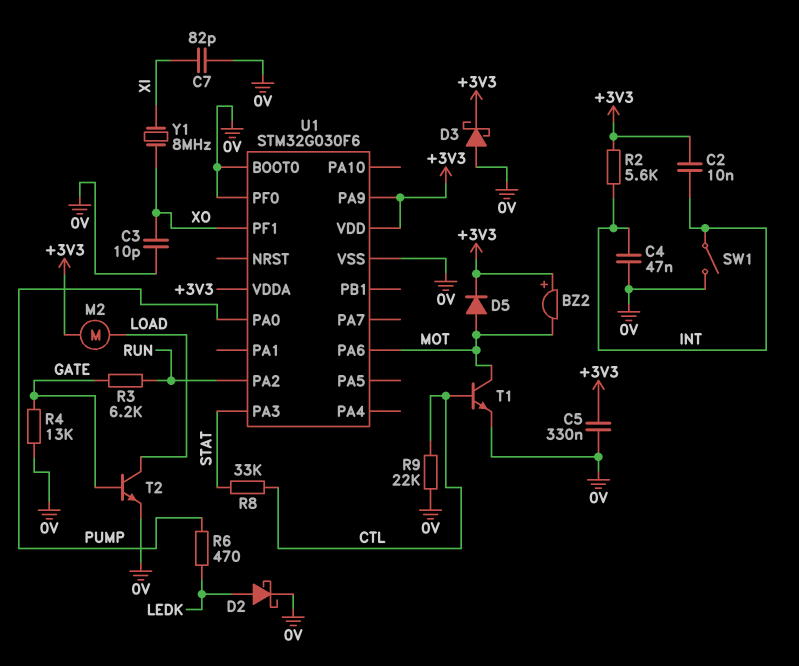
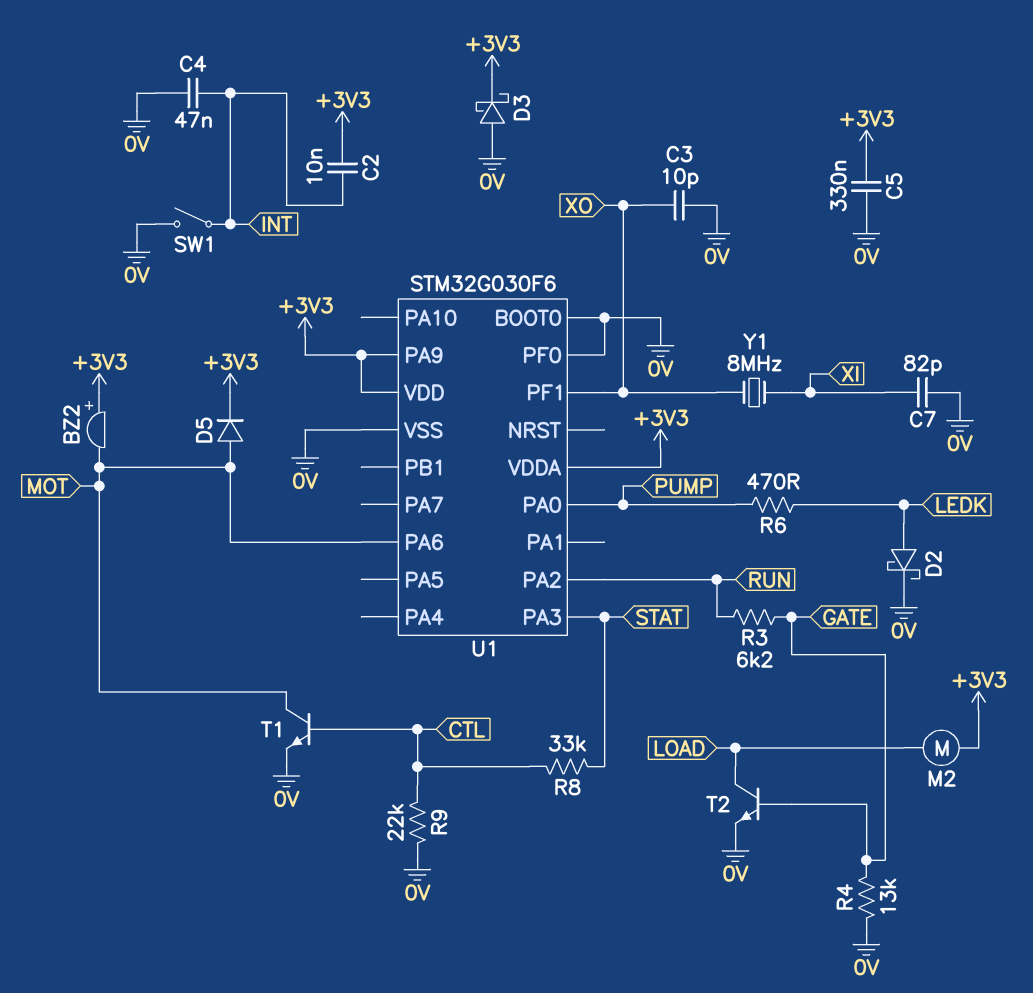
R2: 5.6k (+3V3, INT) -> none

